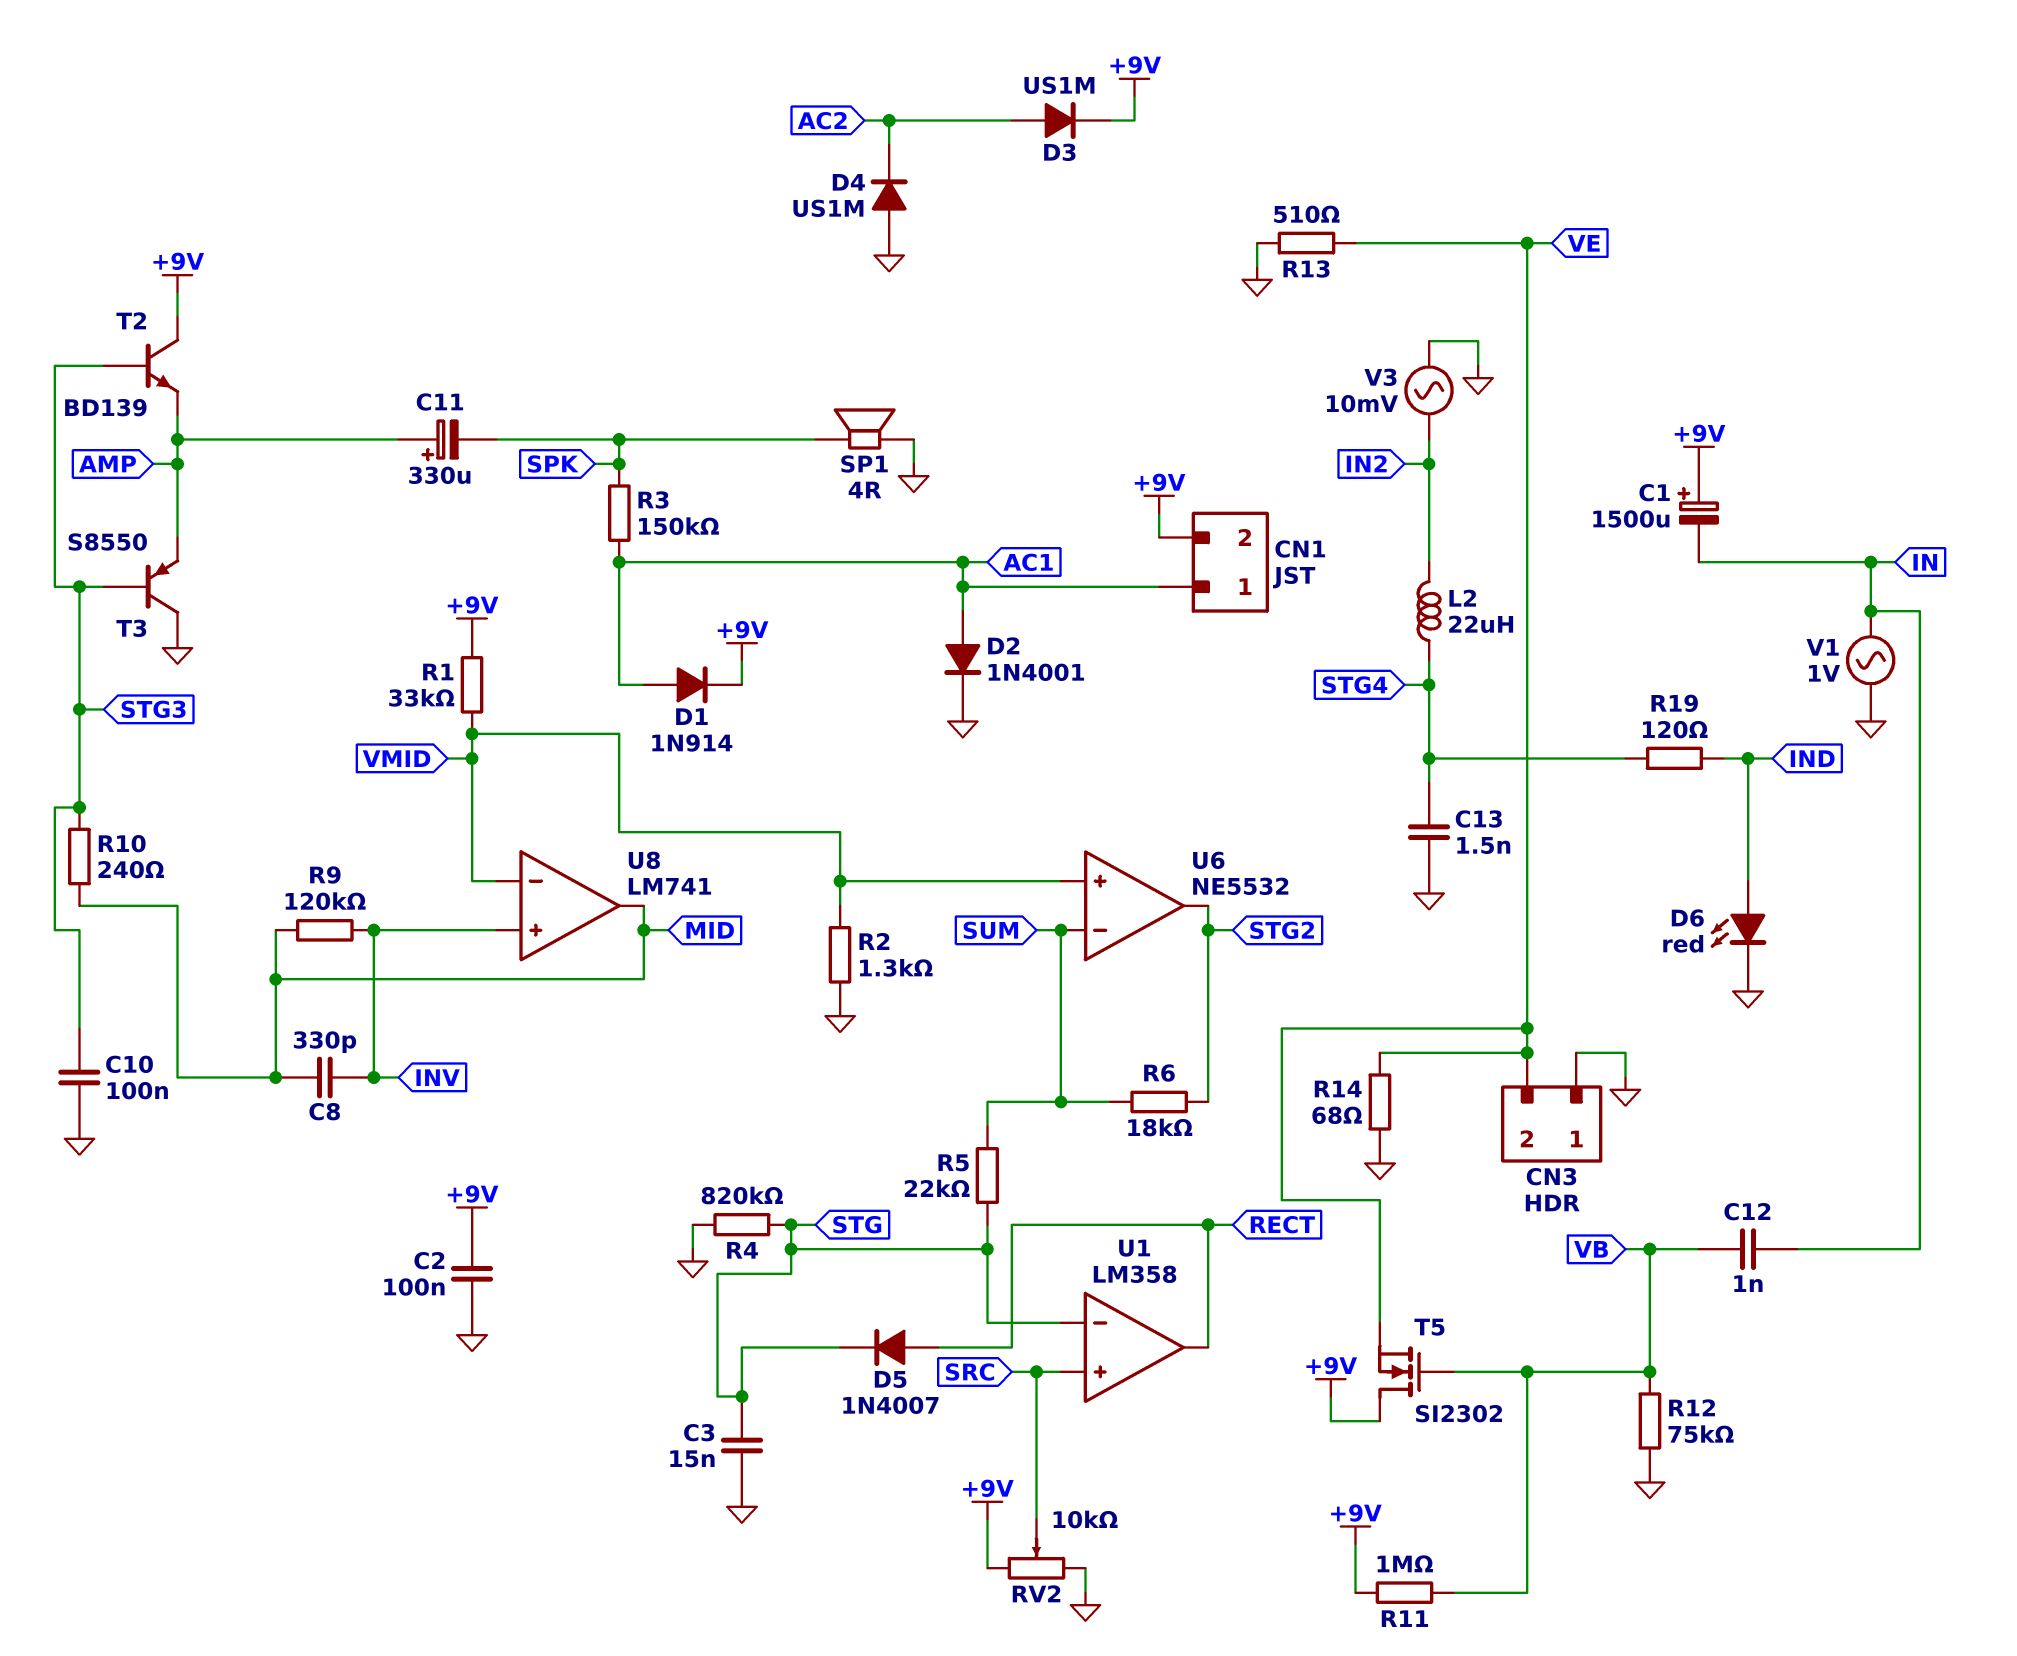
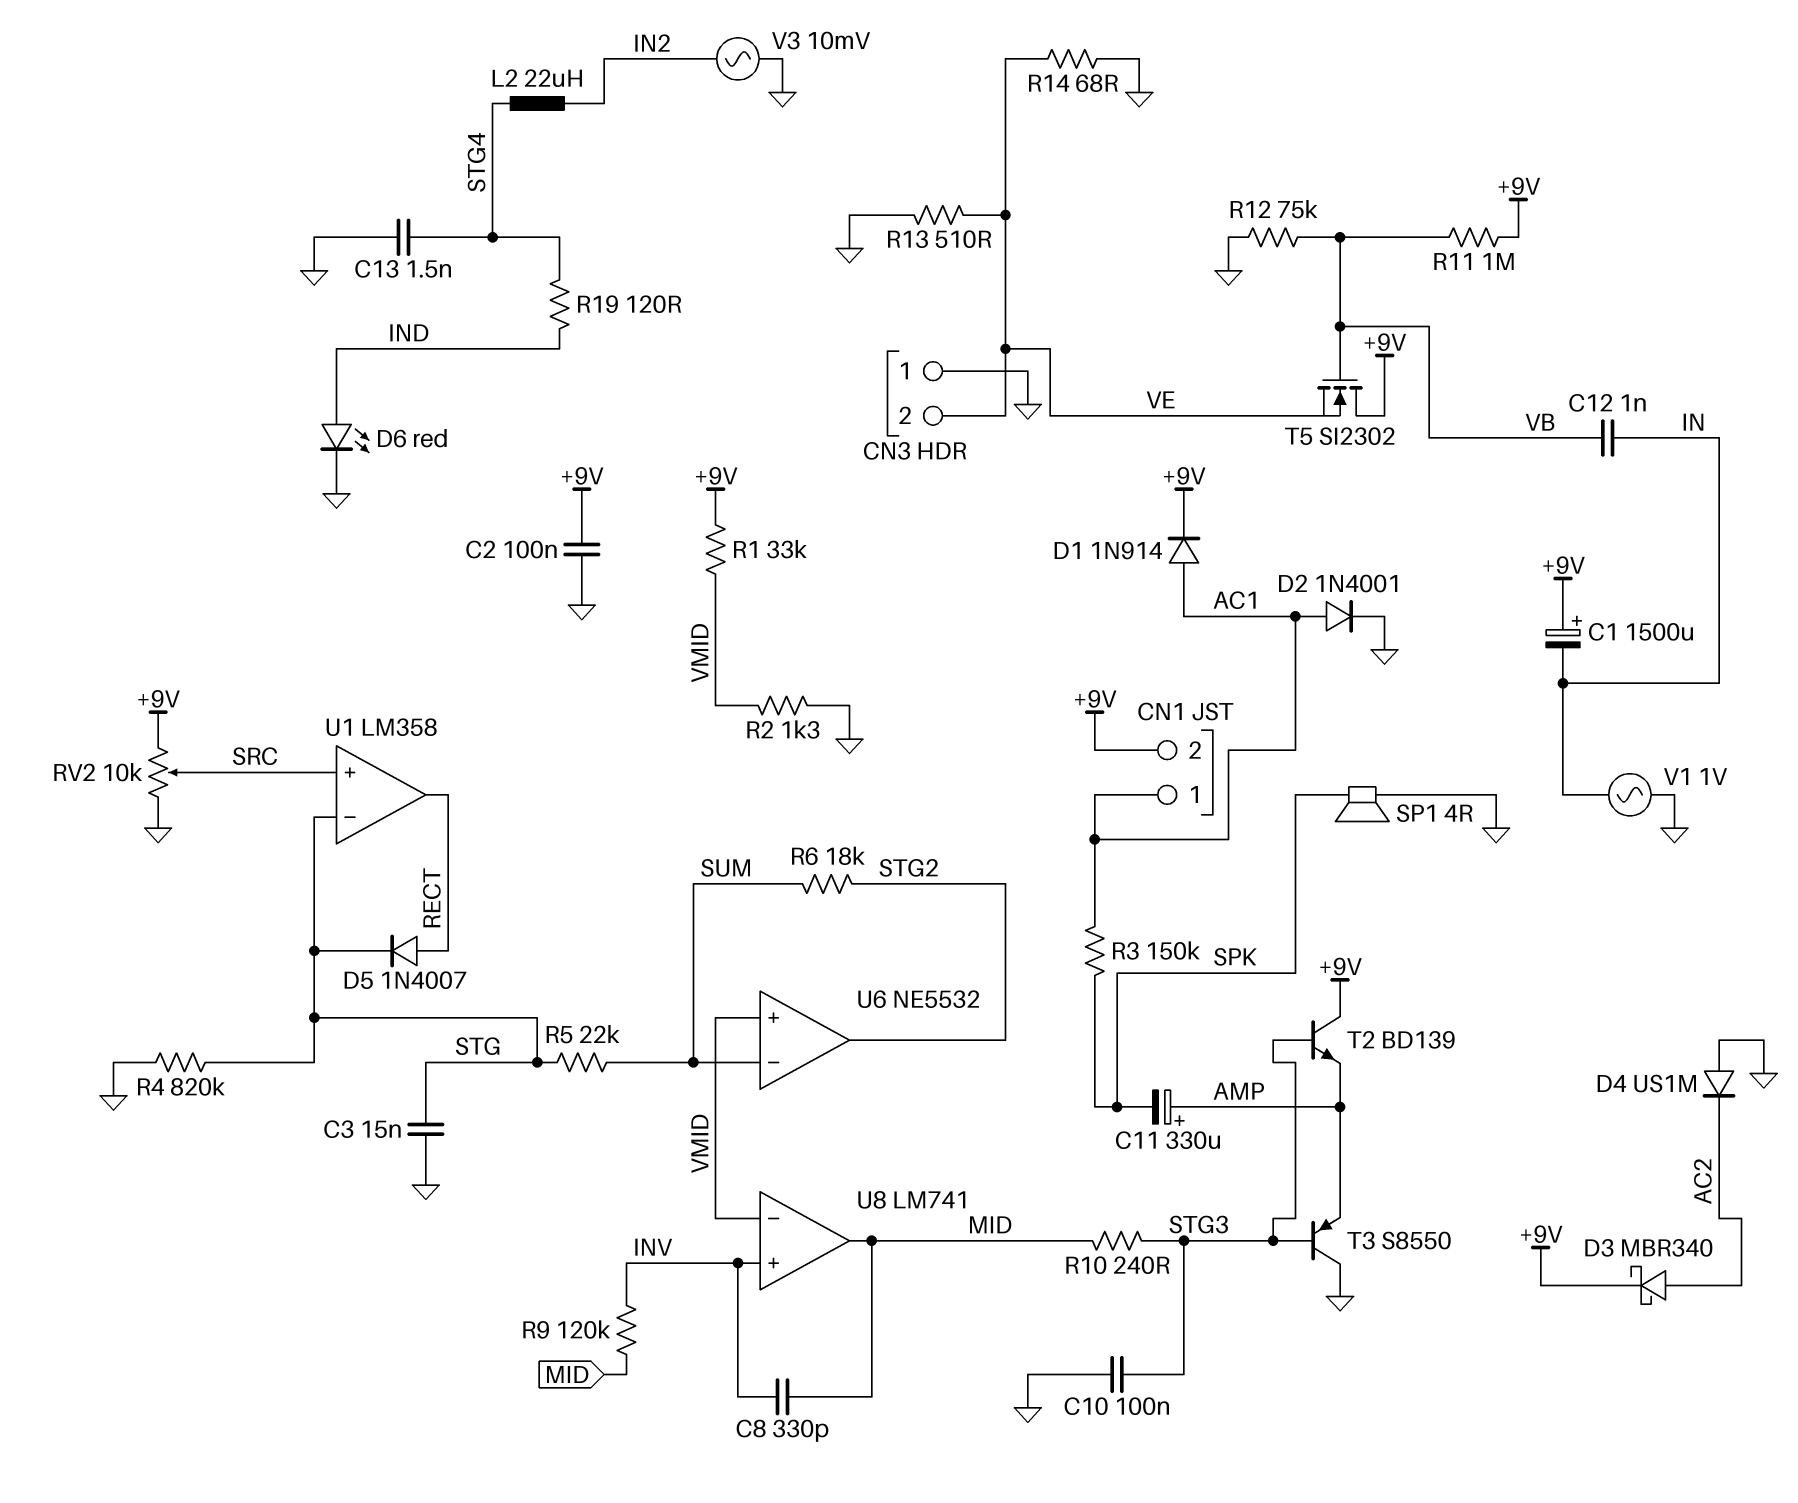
D3: diode US1M (A AC2, K +9V) -> schottky MBR340 (A AC2, K +9V)

